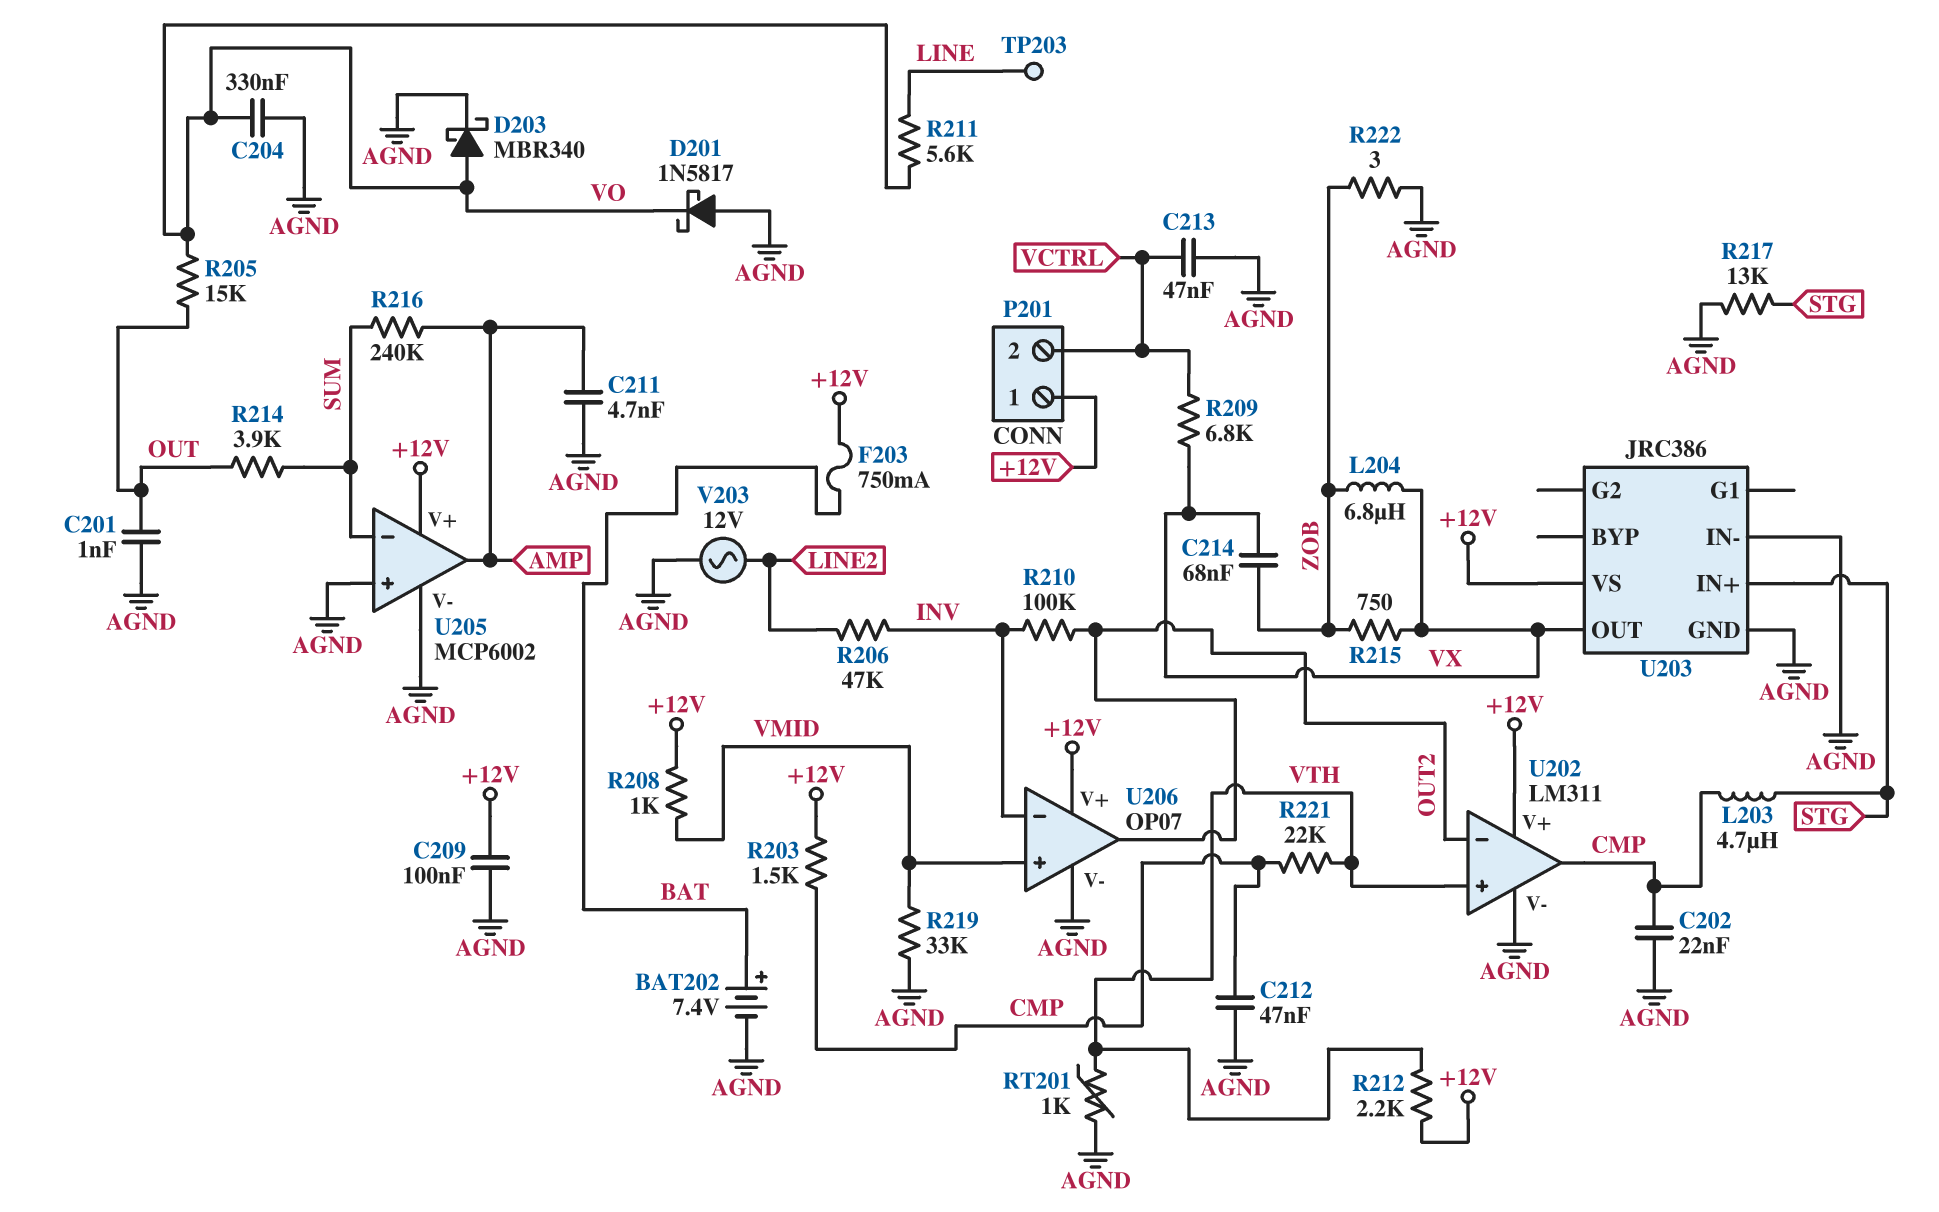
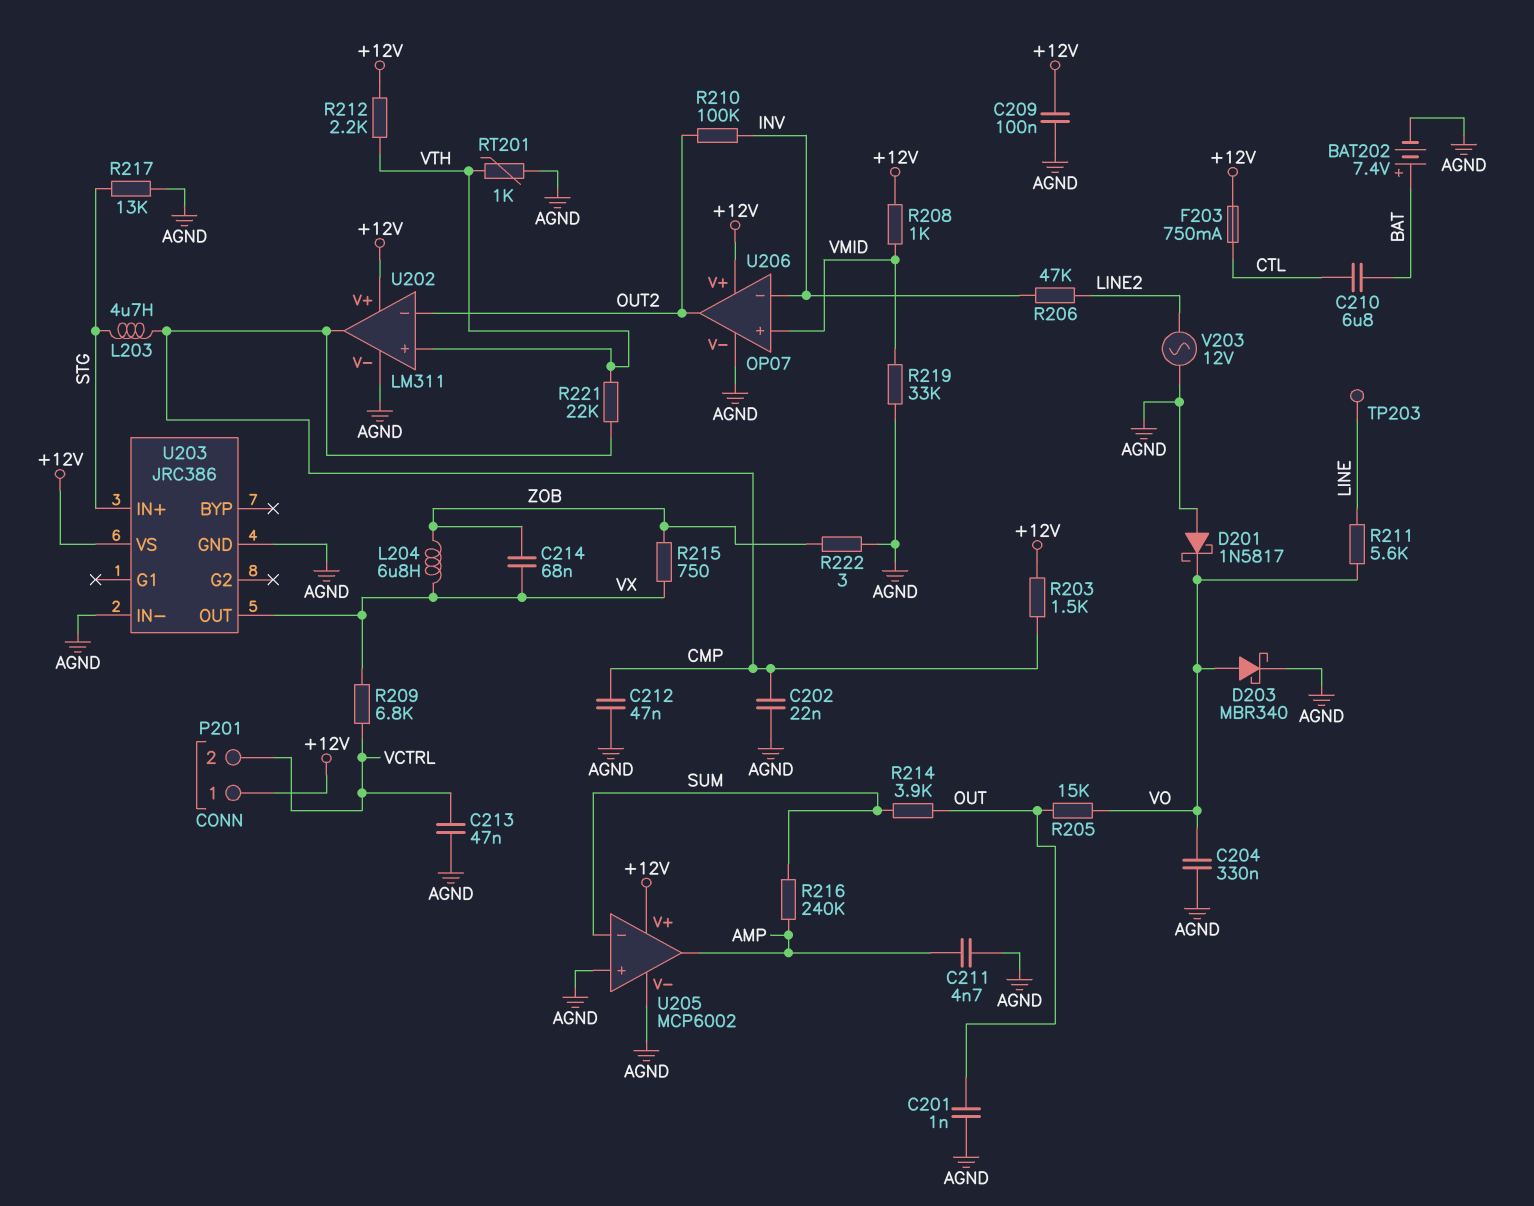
C210: none -> 6.8uF (BAT, CTL)
F203: 750mA (+12V, BAT) -> 750mA (+12V, CTL)

